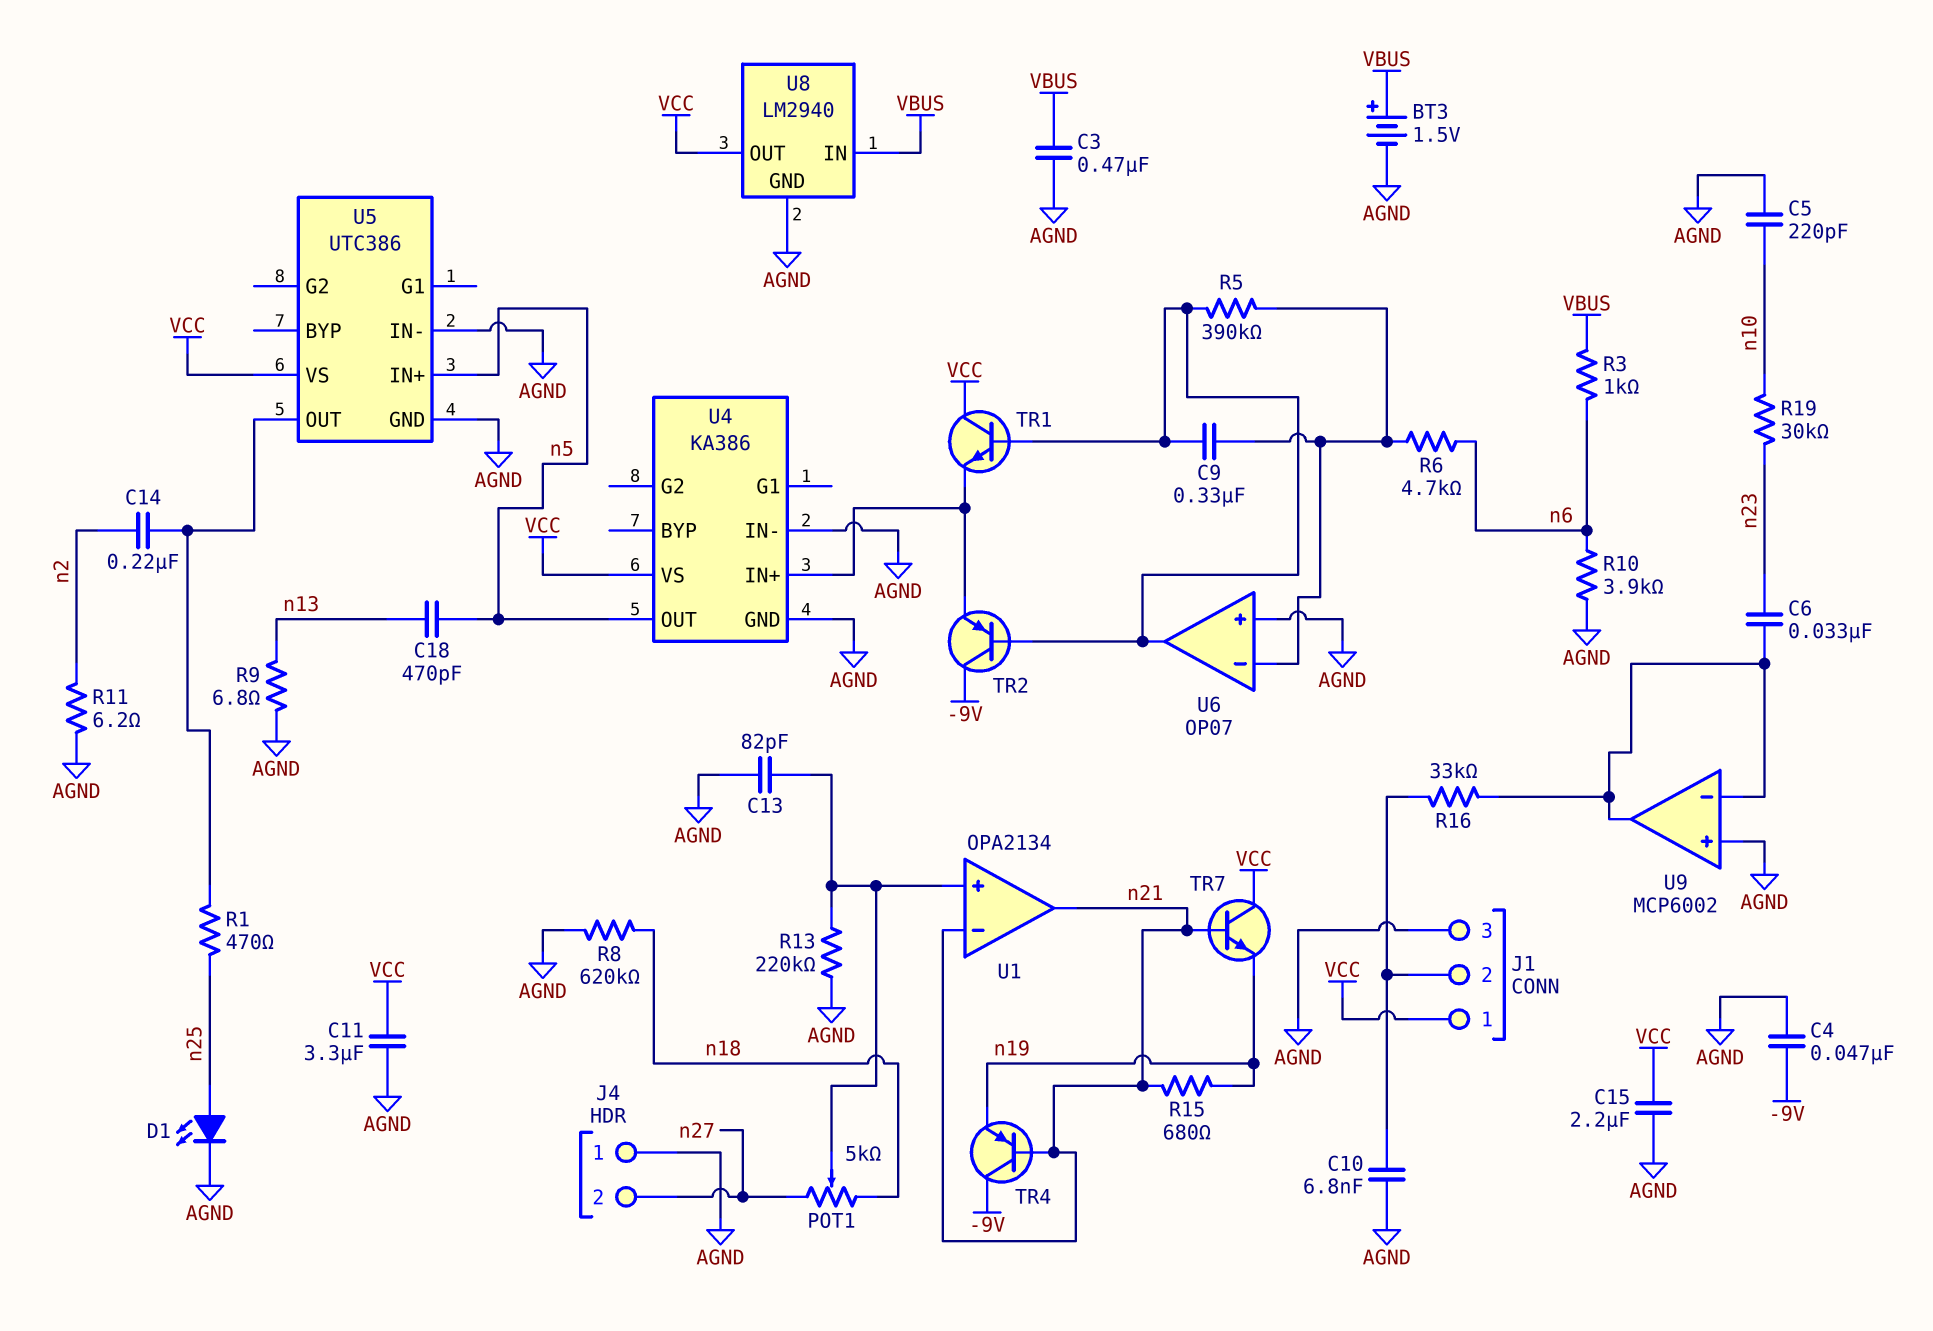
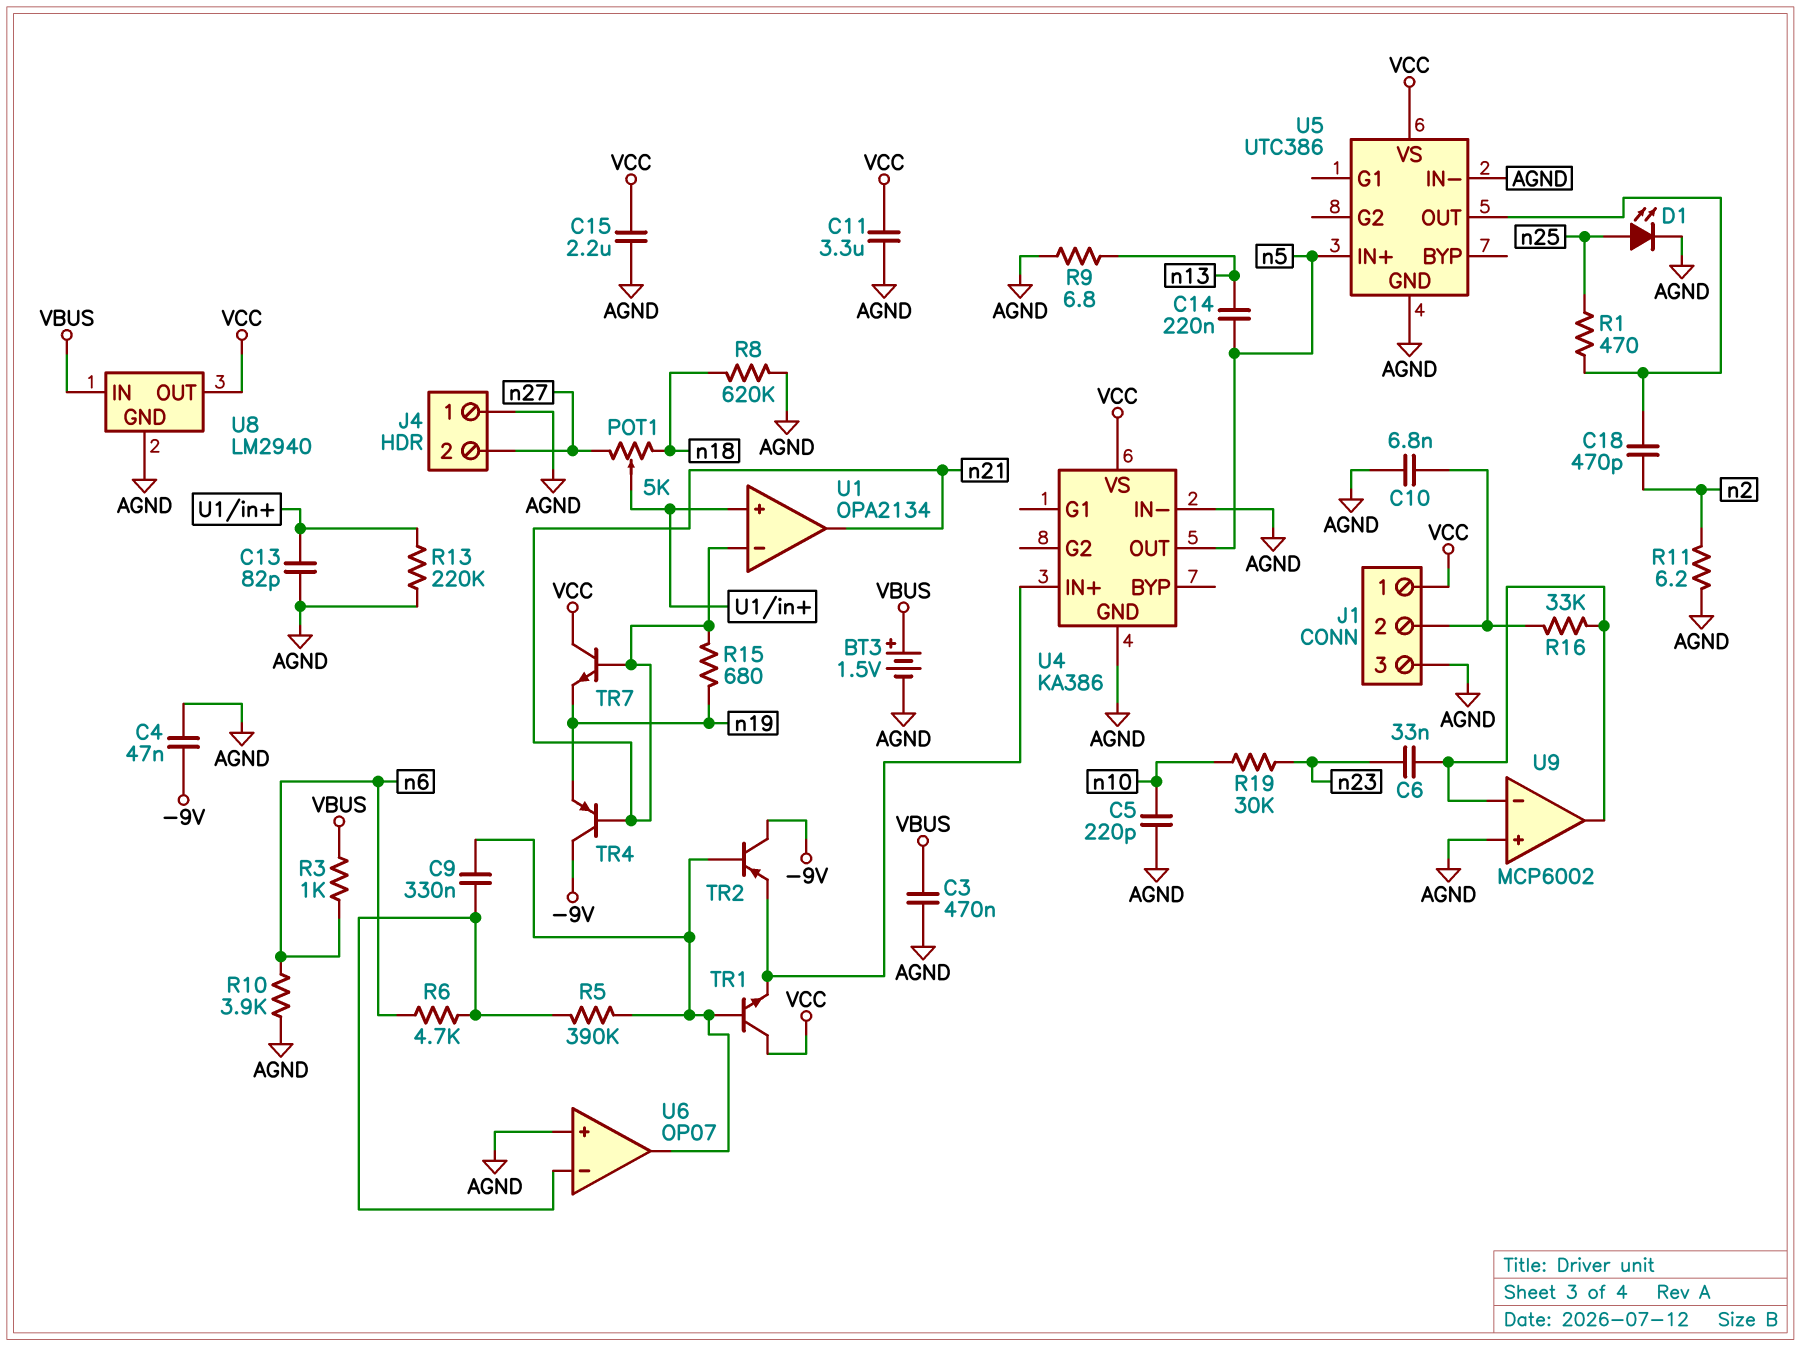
C14: 220nF (U5/OUT, n2) -> 220nF (n5, n13)
C18: 470pF (n5, n13) -> 470pF (U5/OUT, n2)

